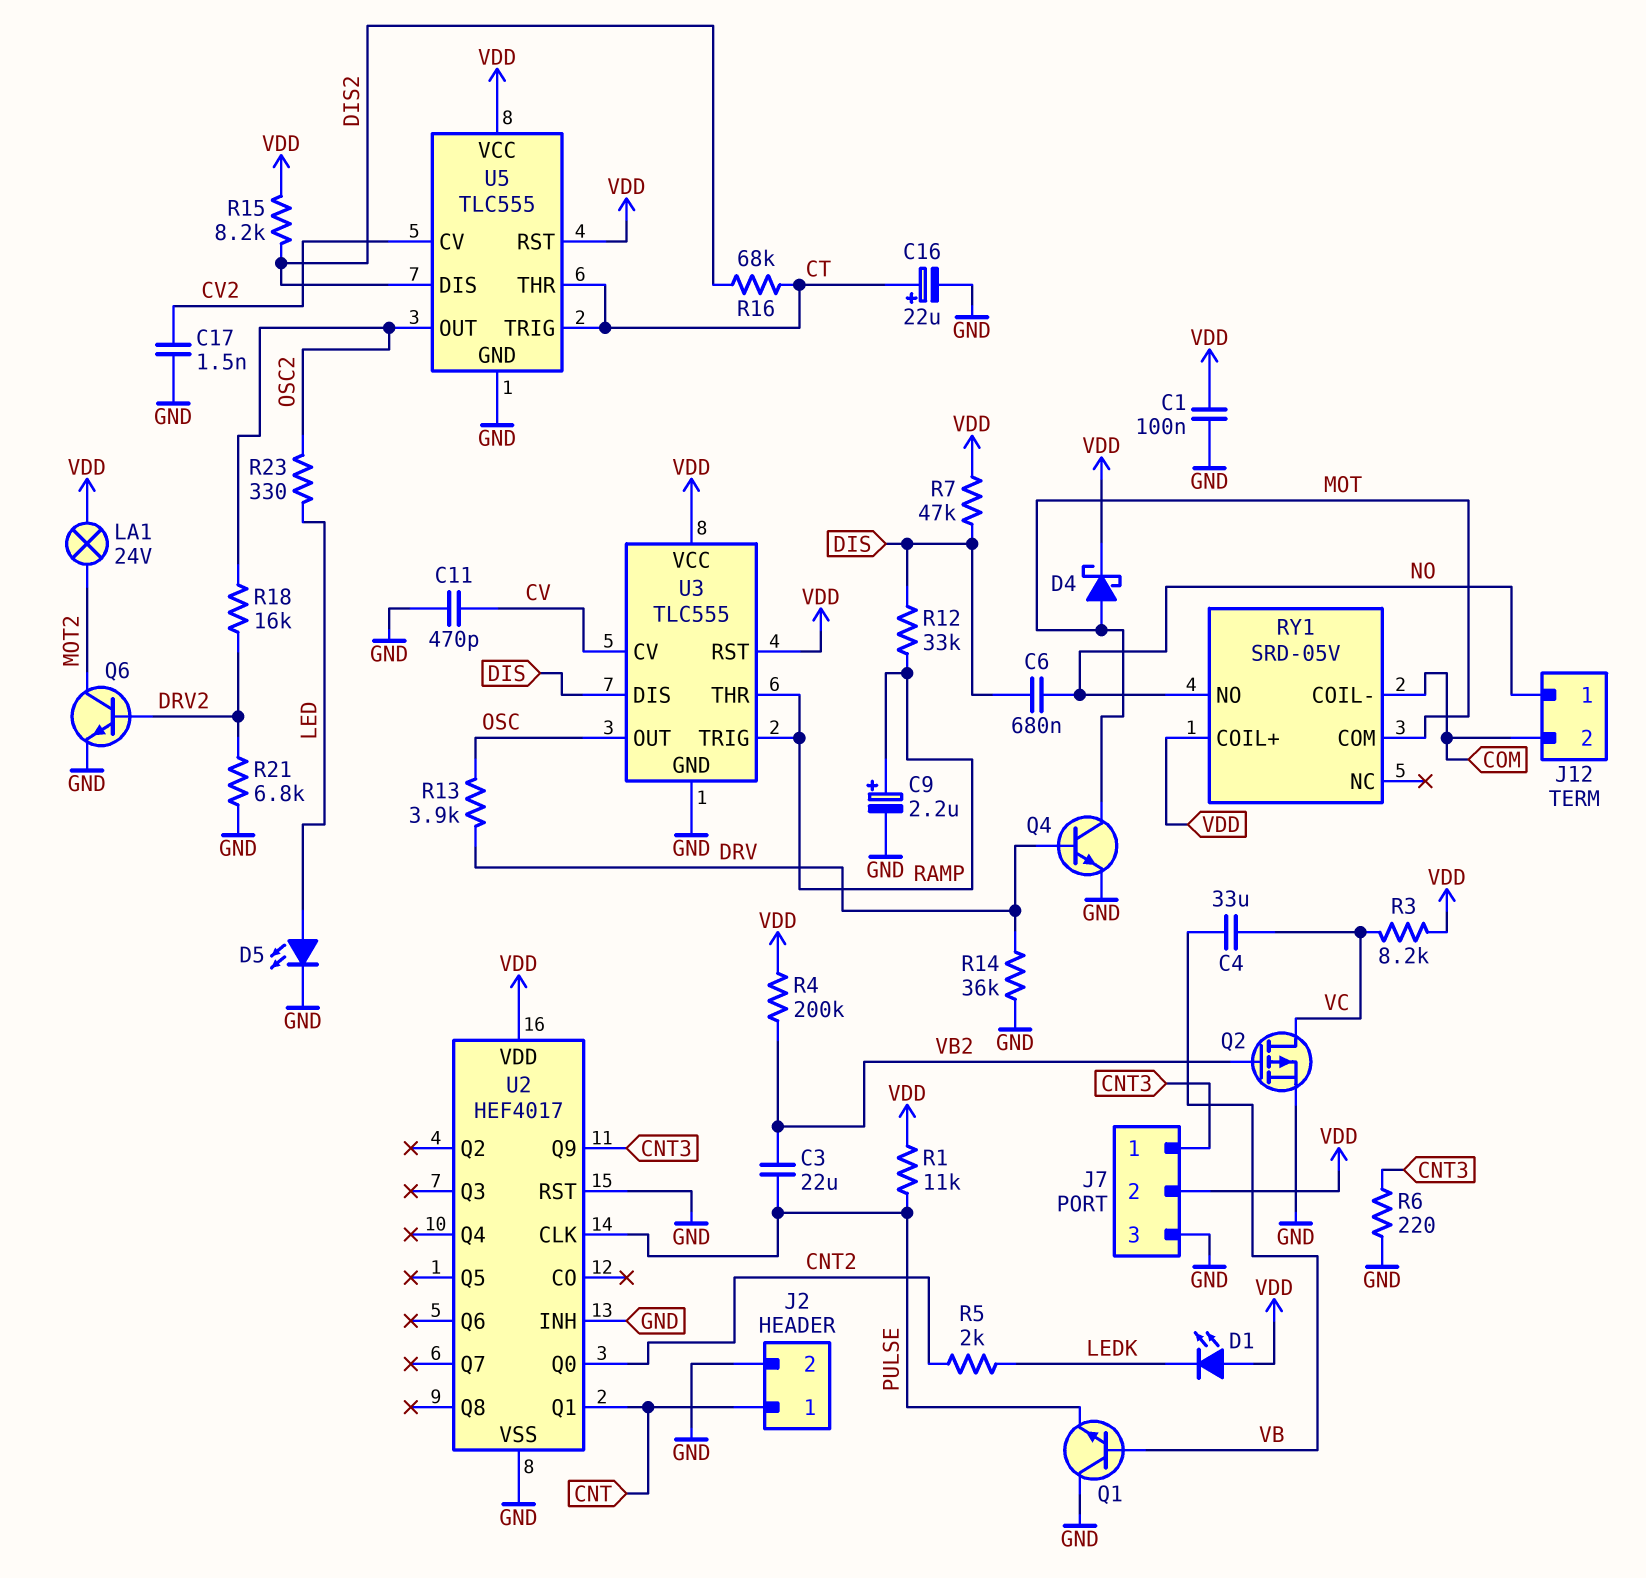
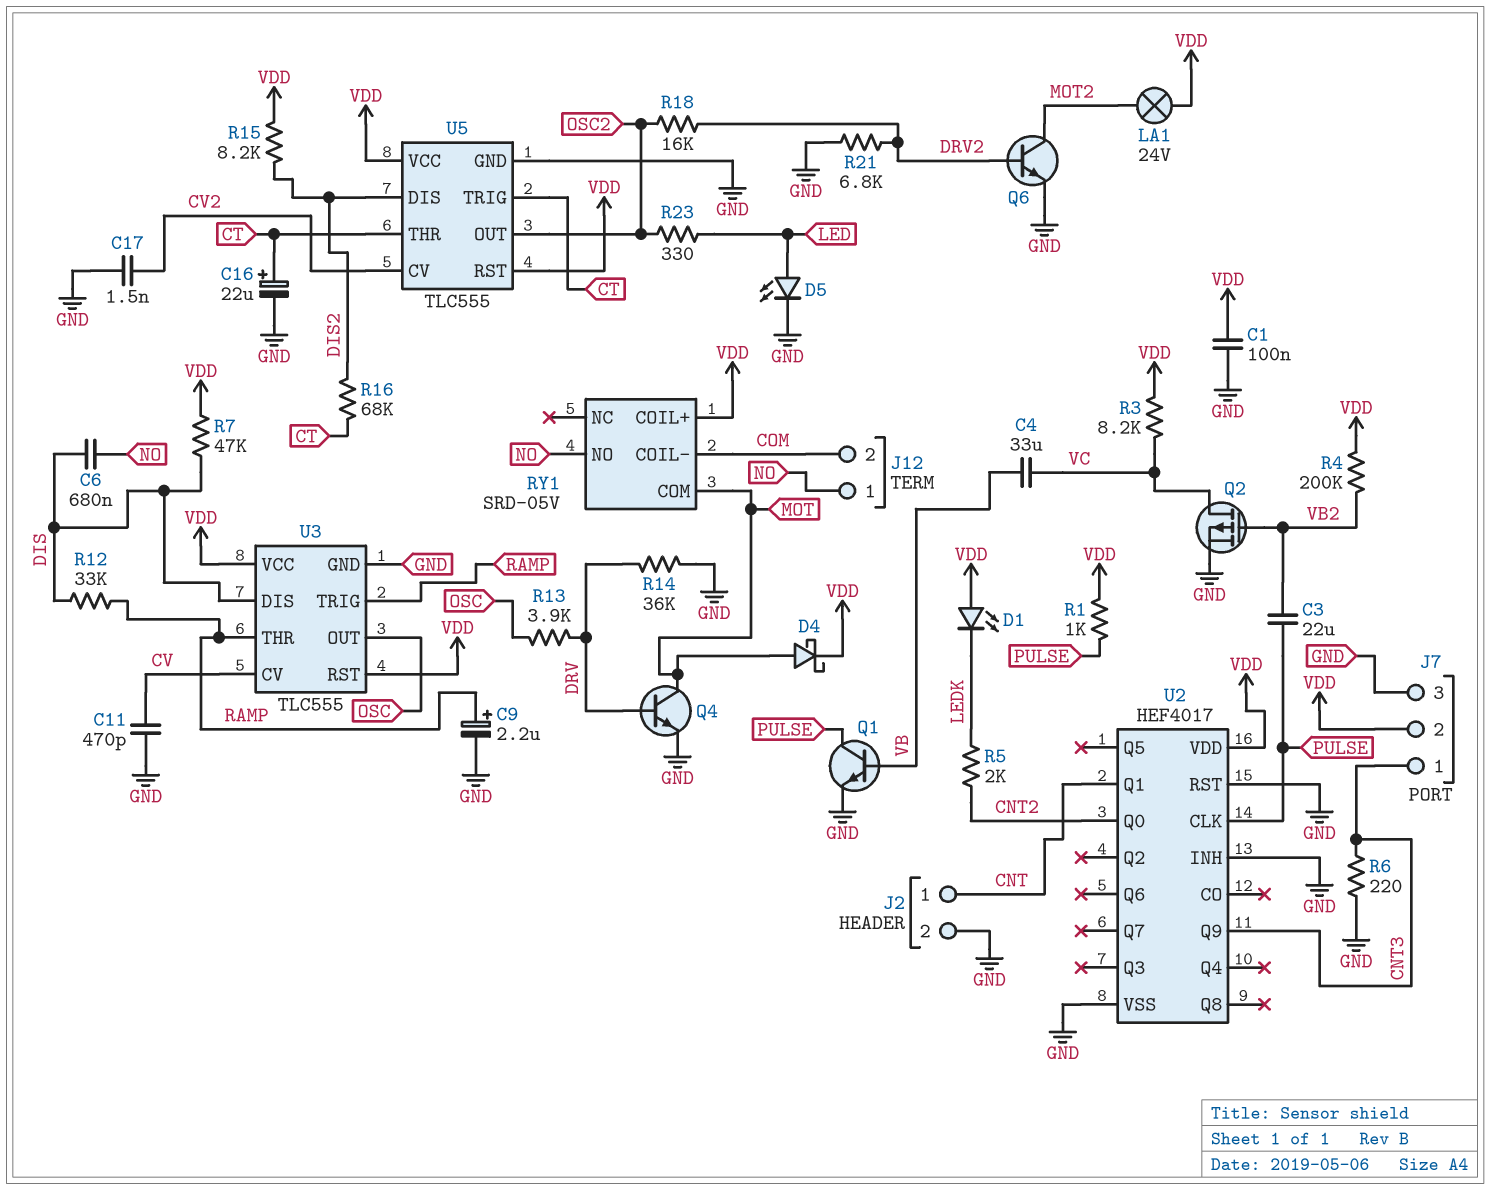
Q1: NPN (B VB, C GND, E PULSE) -> NPN (B VB, C PULSE, E GND)
R1: 11k (PULSE, VDD) -> 1k (PULSE, VDD)

